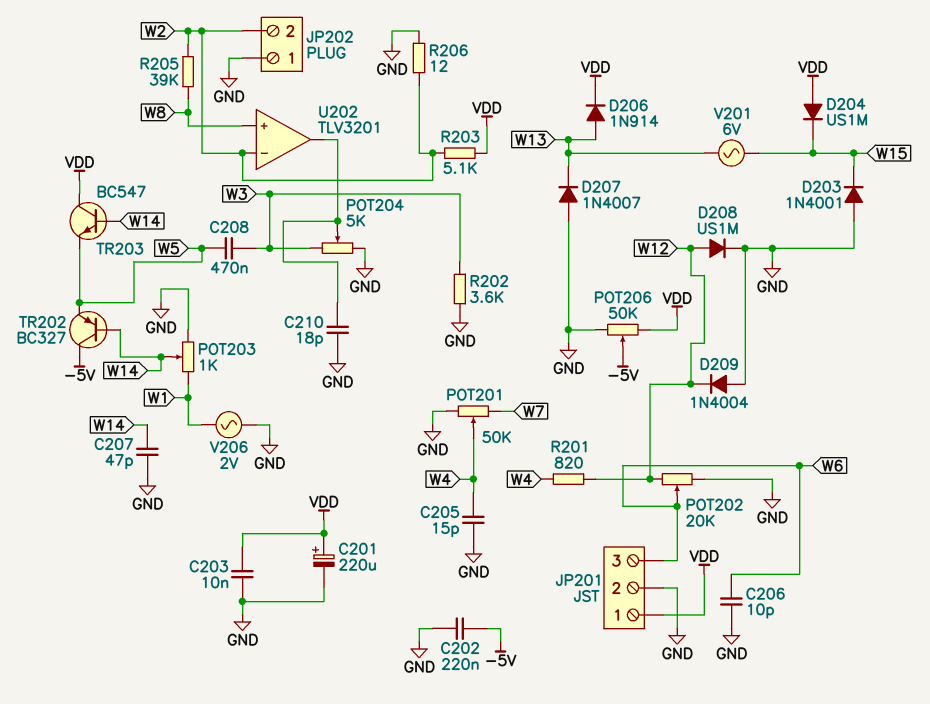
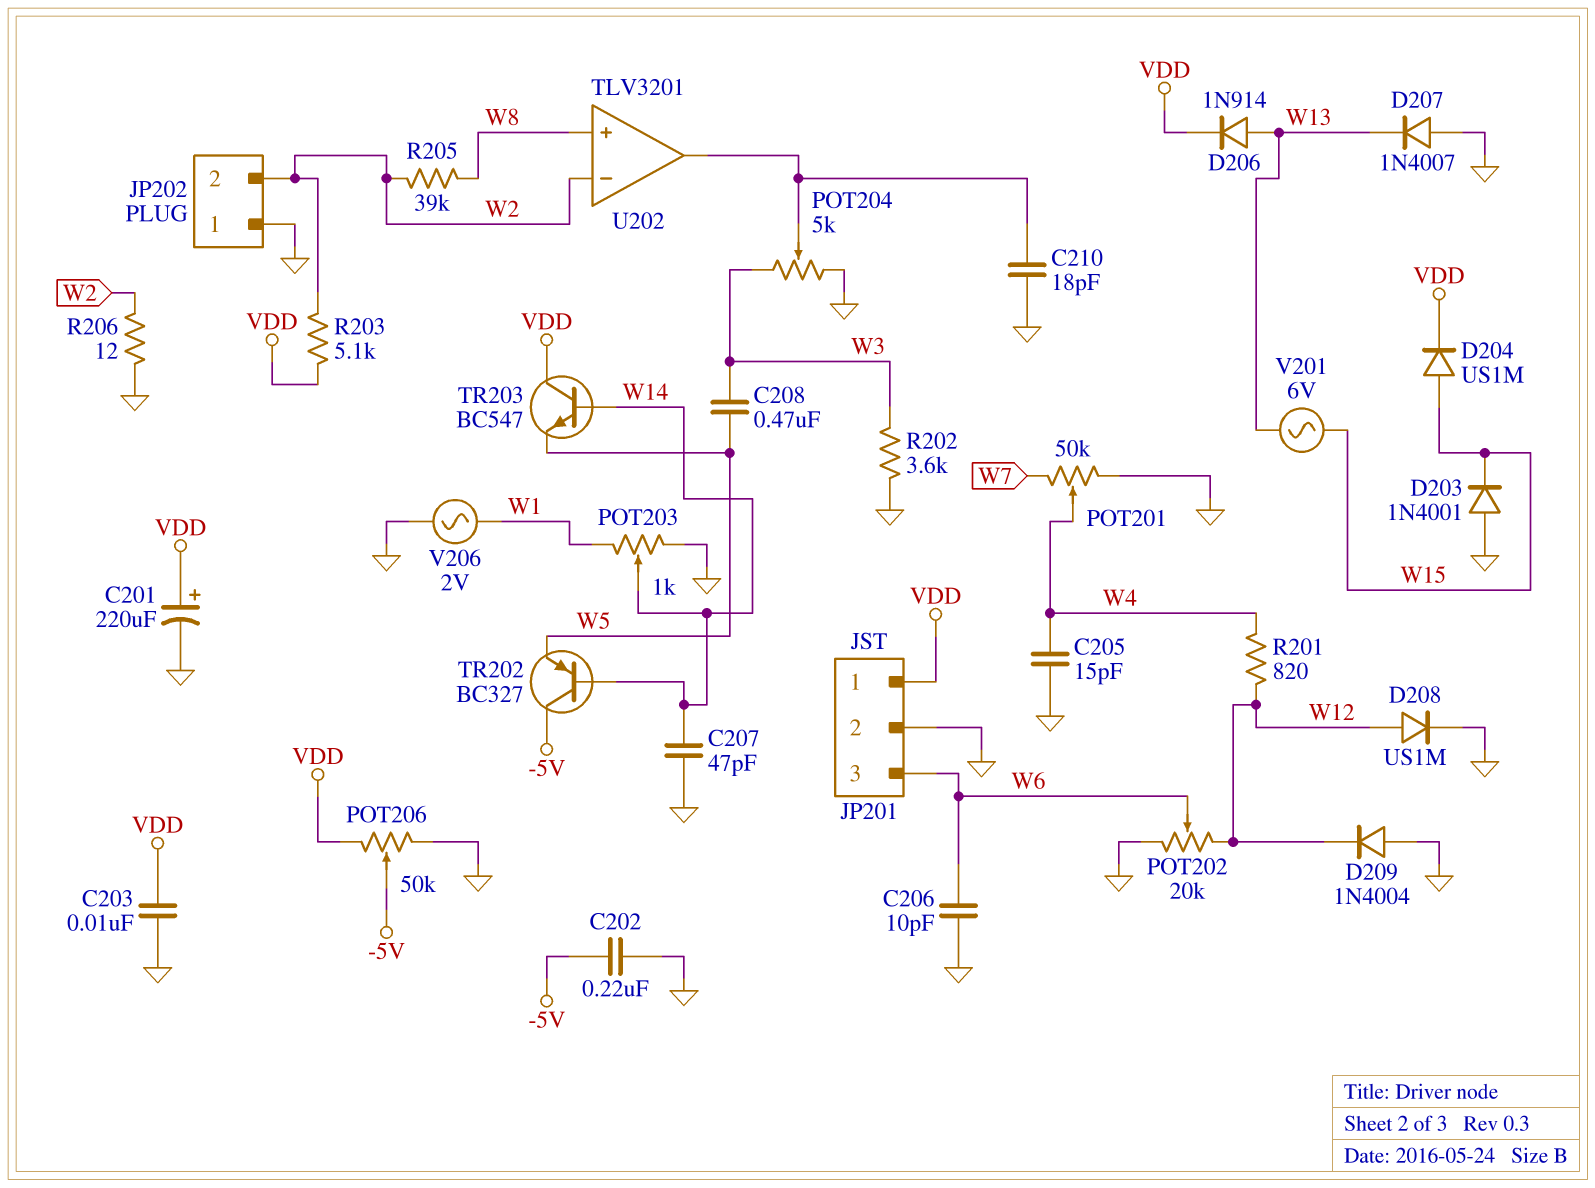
D204: diode US1M (A VDD, K W15) -> diode US1M (A W15, K VDD)

